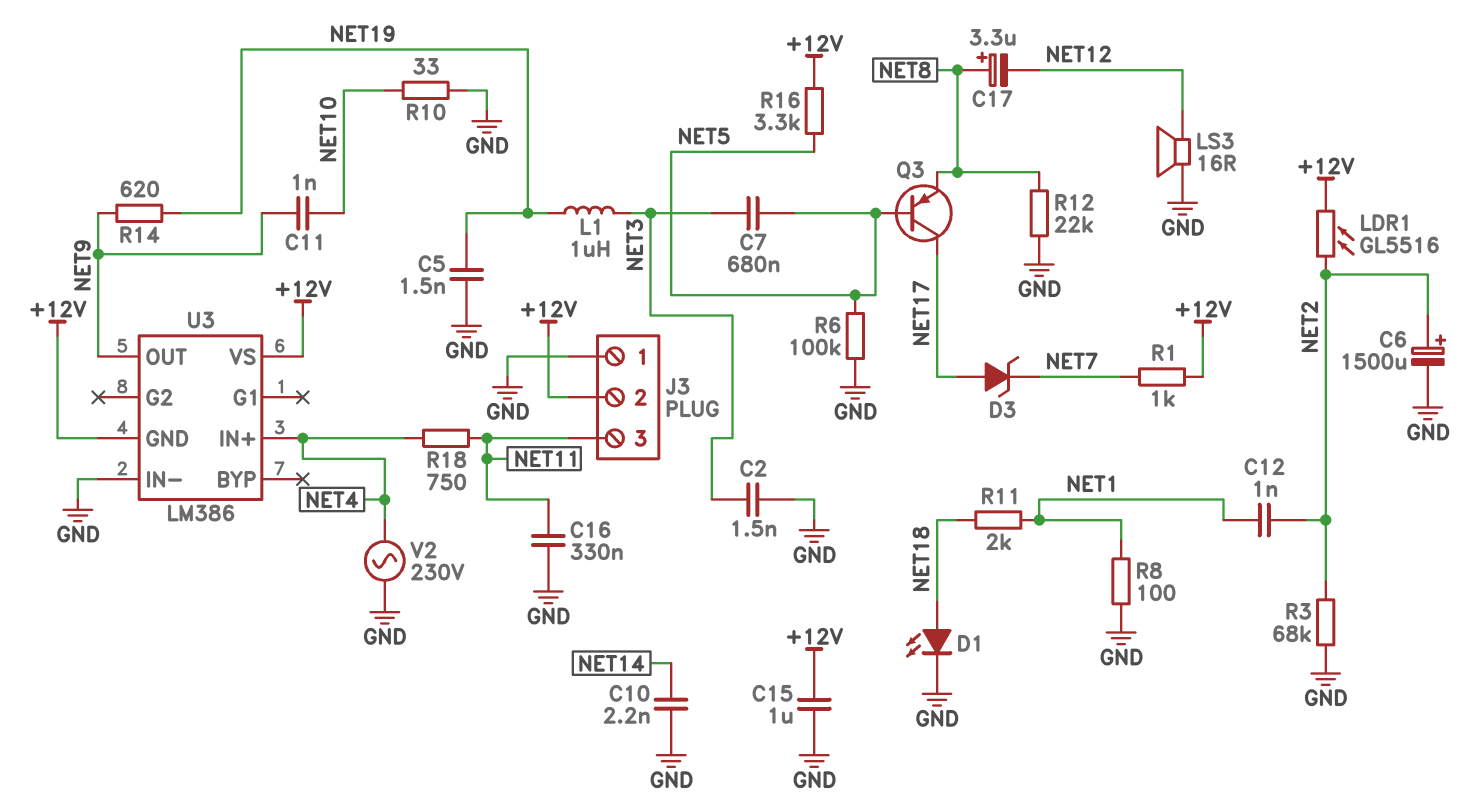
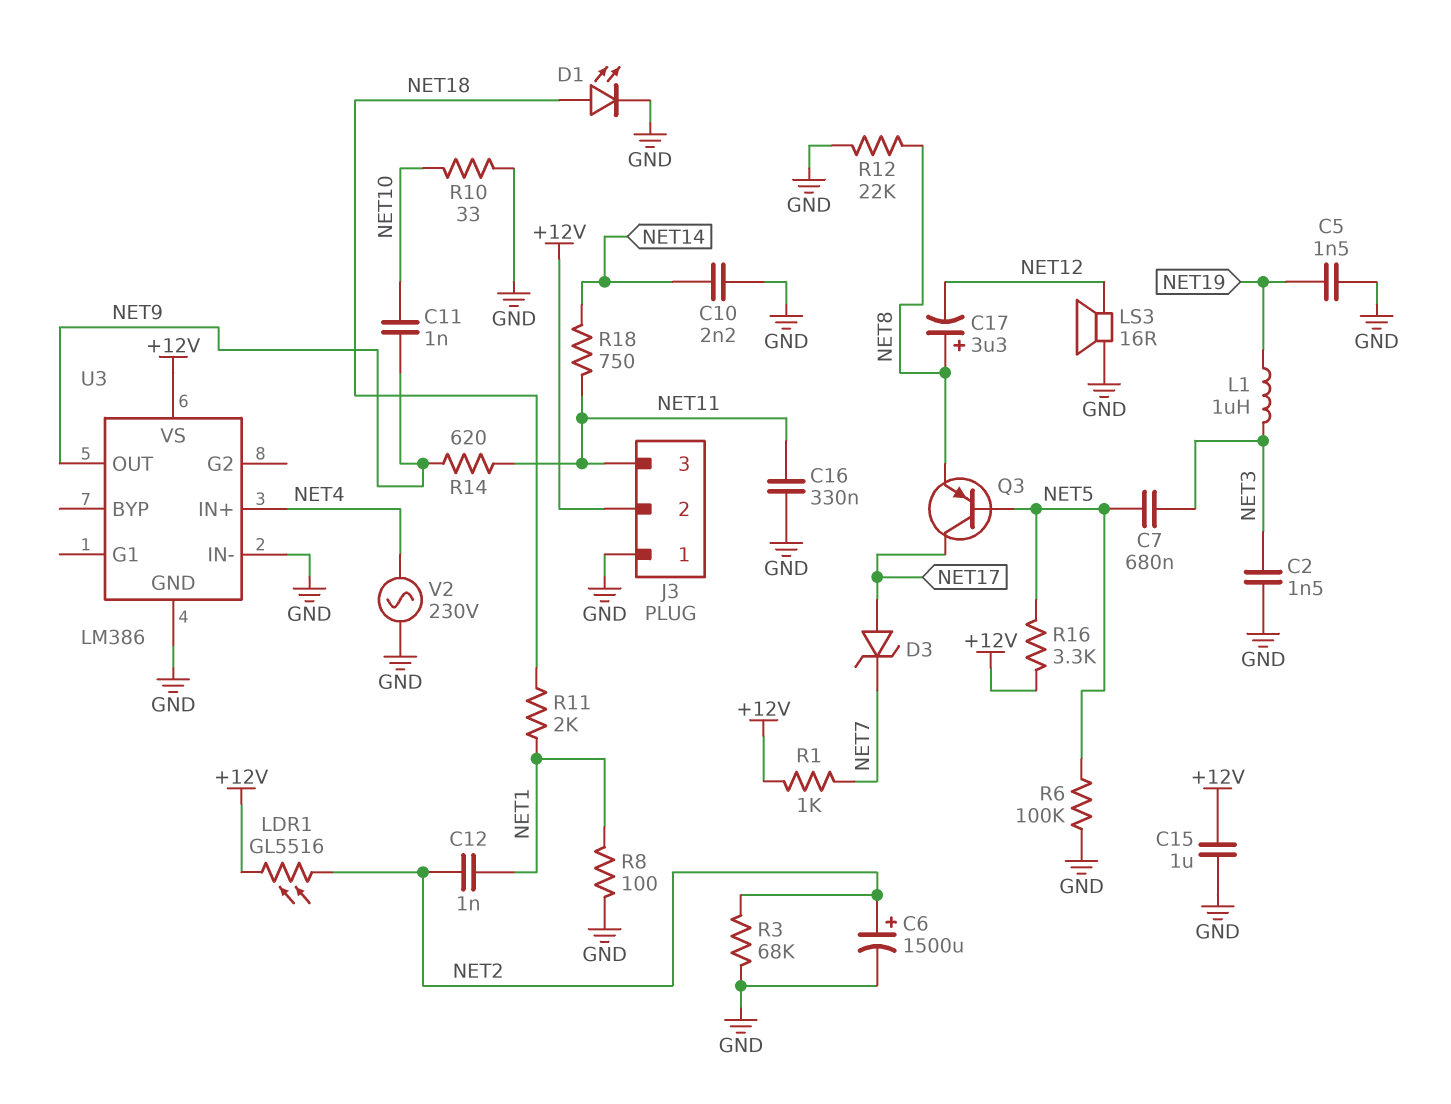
R14: 620 (NET9, NET19) -> 620 (NET9, NET11)
R18: 750 (NET4, NET11) -> 750 (NET11, NET14)
U3 pin GND: +12V -> GND

